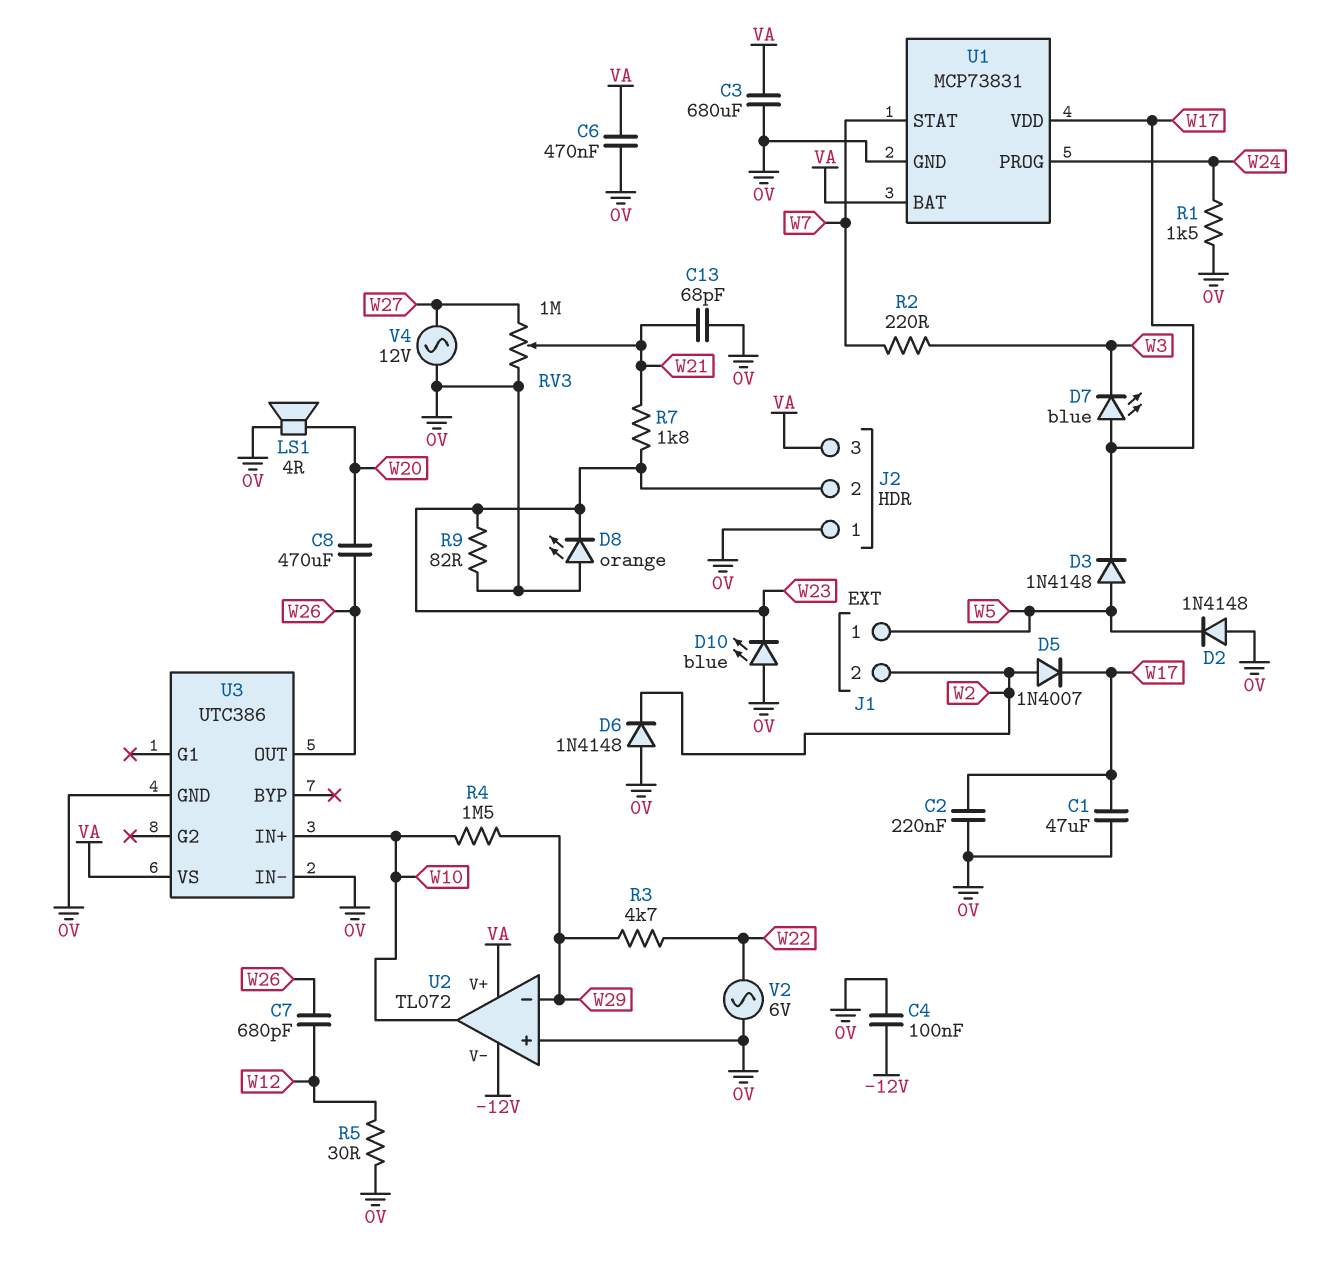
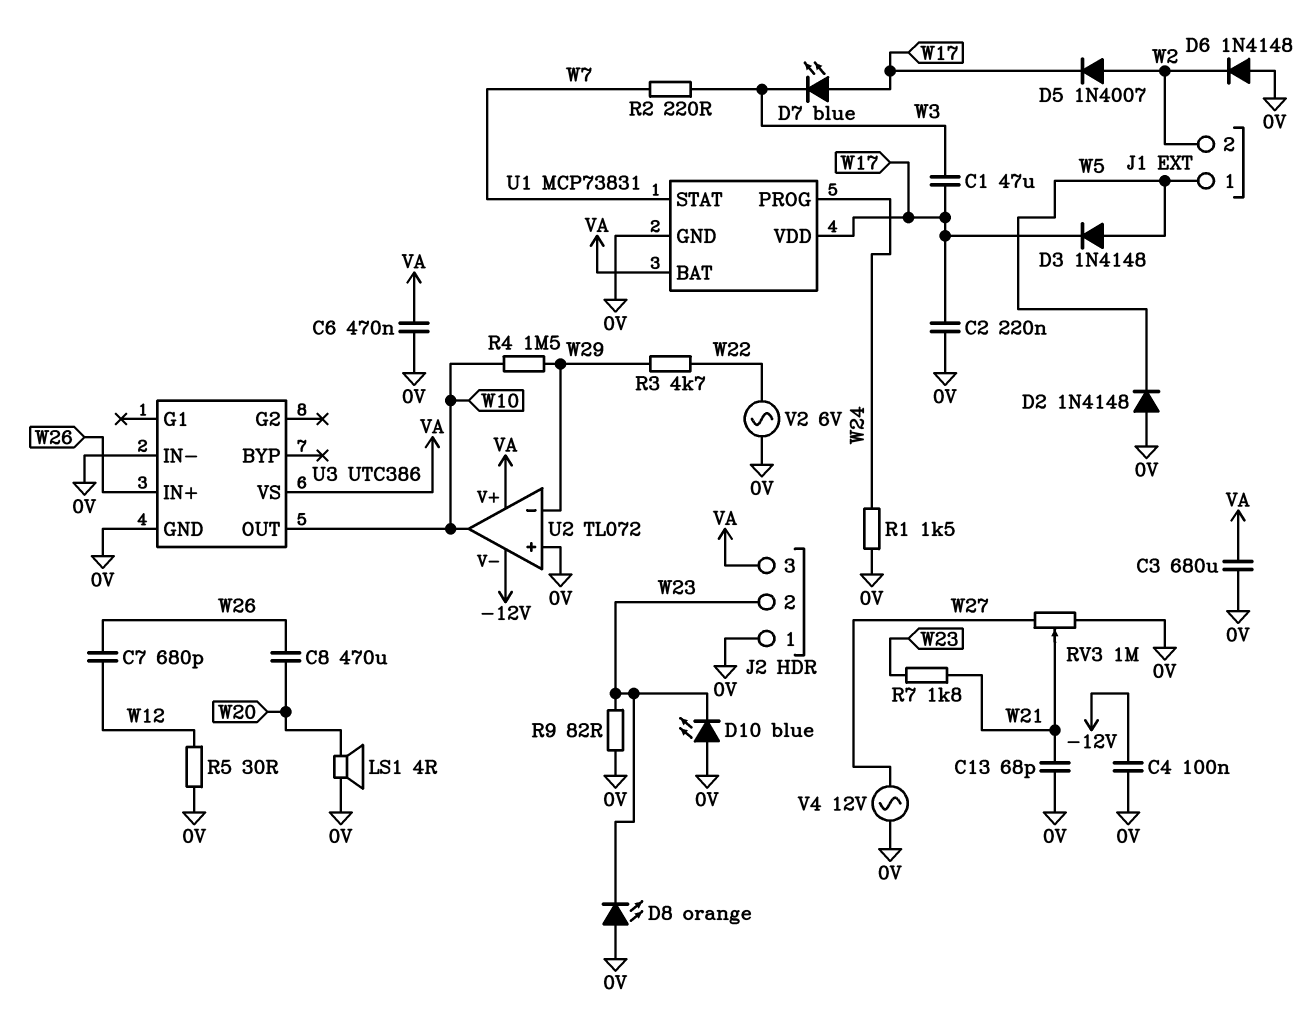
C1: 47uF (0V, W17) -> 47uF (W3, W17)
U3 pin IN+: W10 -> W26
U3 pin OUT: W26 -> W10

